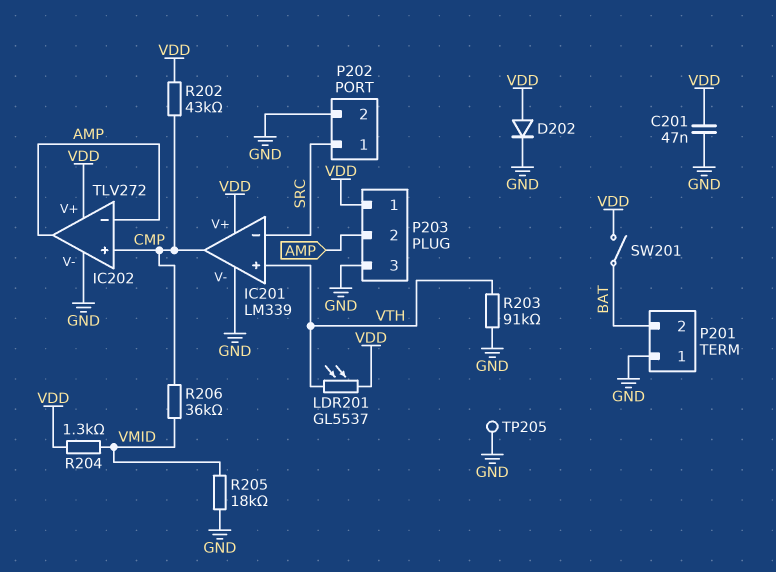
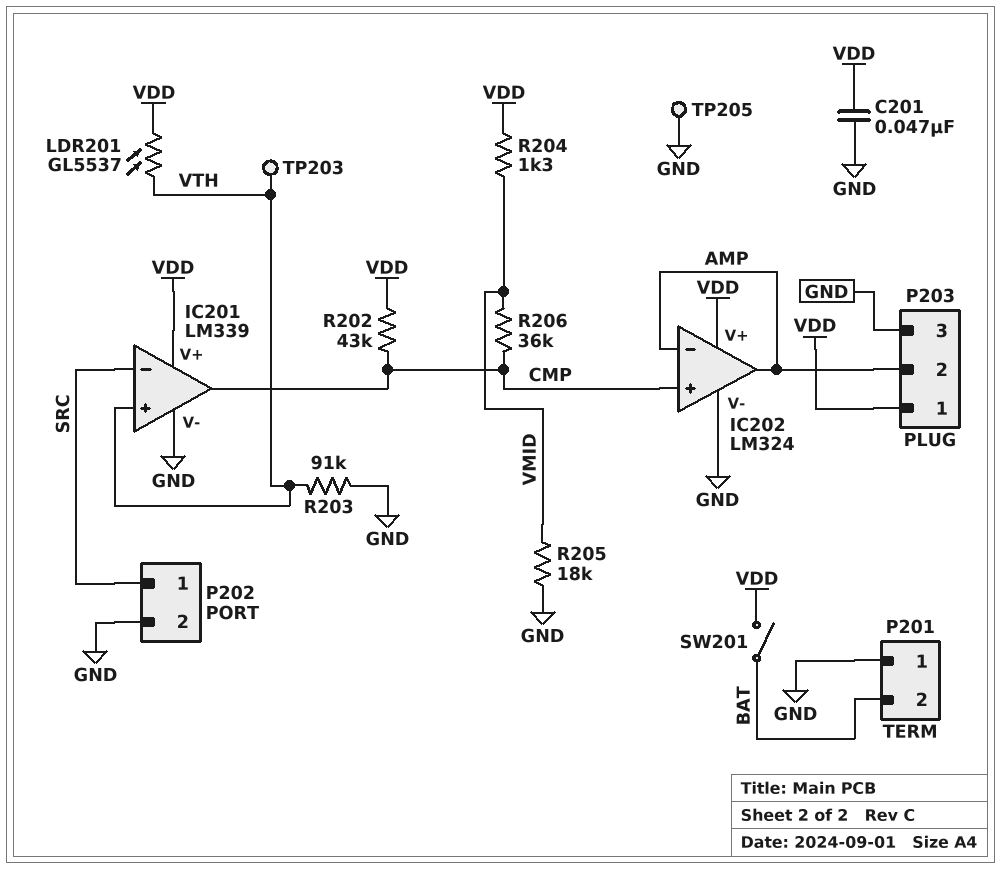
D202: diode (A VDD, K GND) -> none
IC202: TLV272 -> LM324
TP203: none -> test point (VTH)

